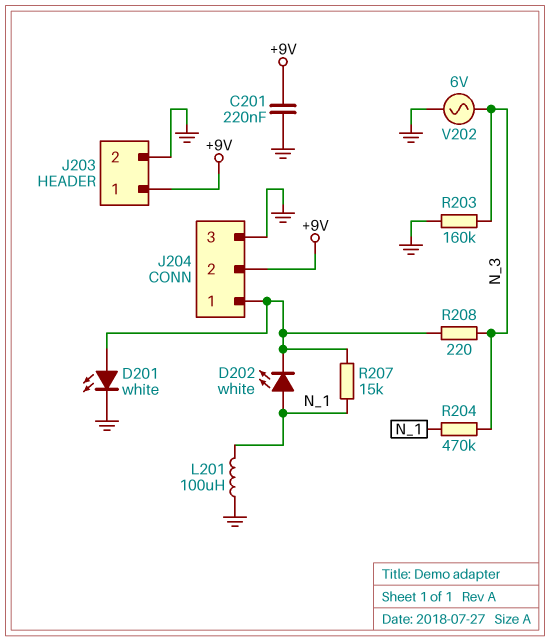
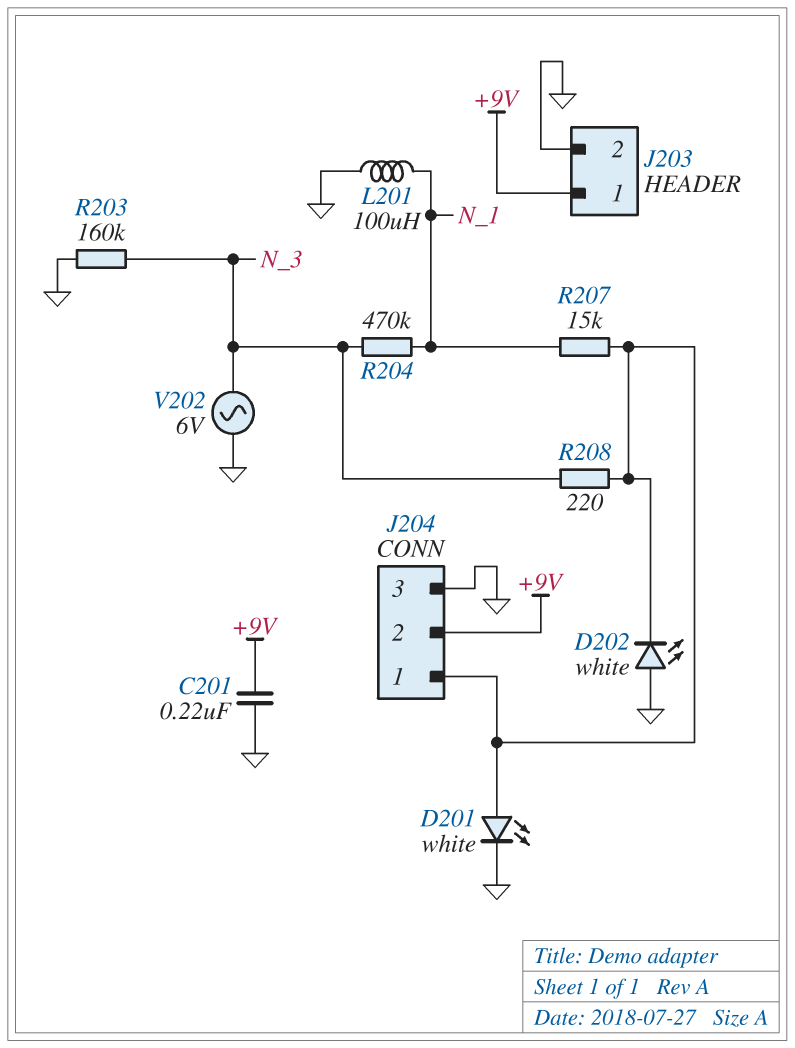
D202: LED white (A N_1, K J204/1) -> LED white (A GND, K J204/1)

